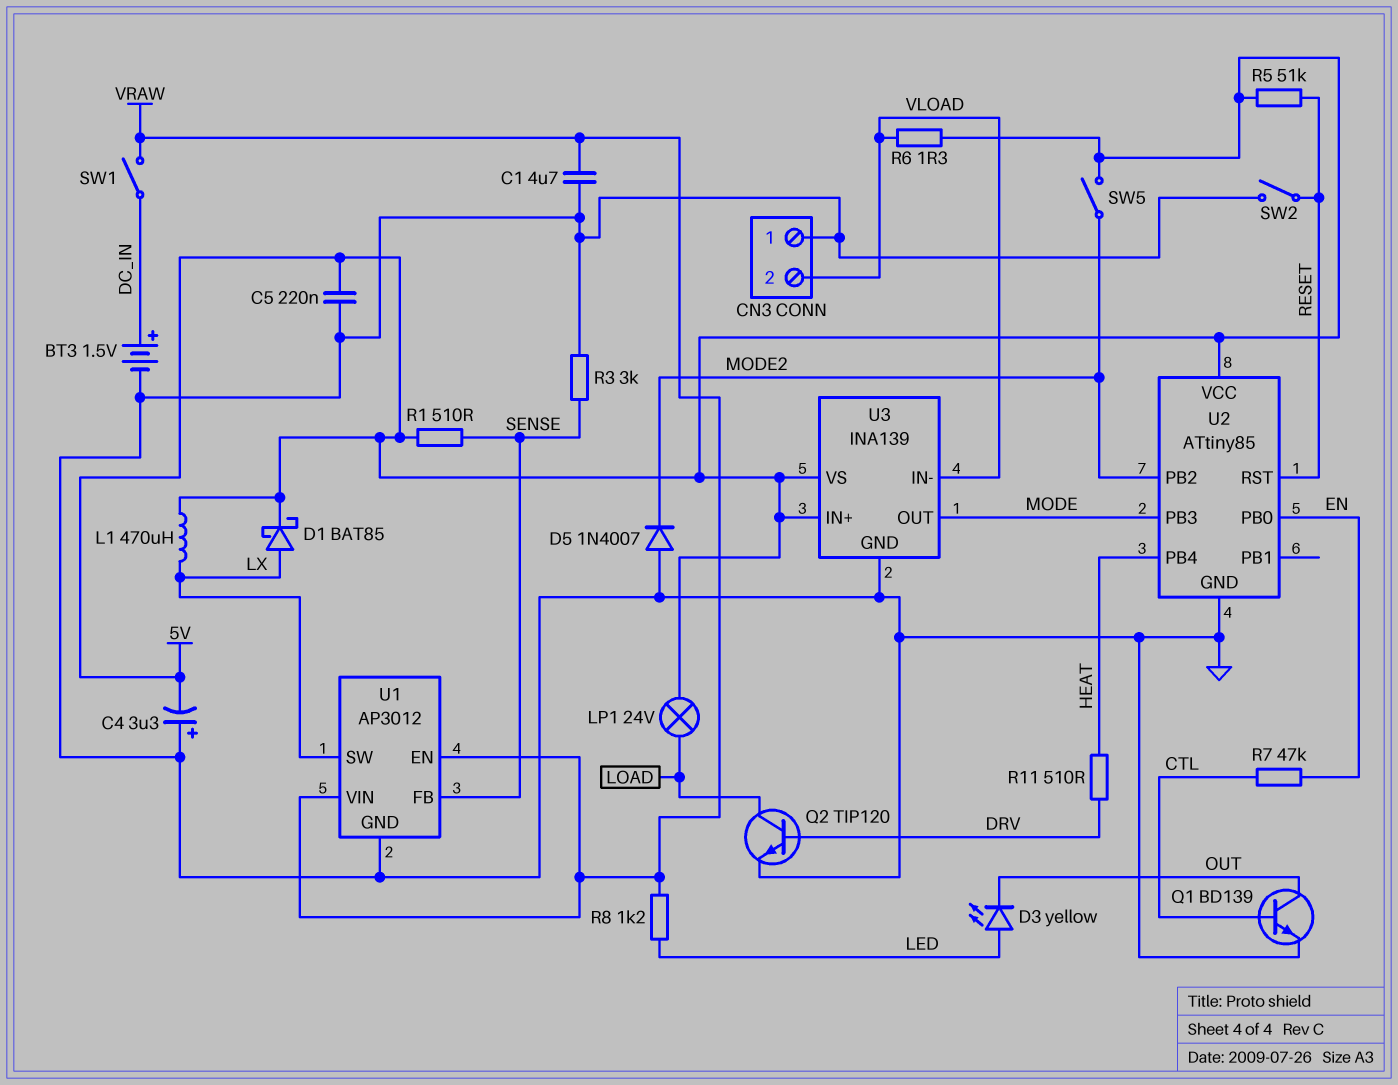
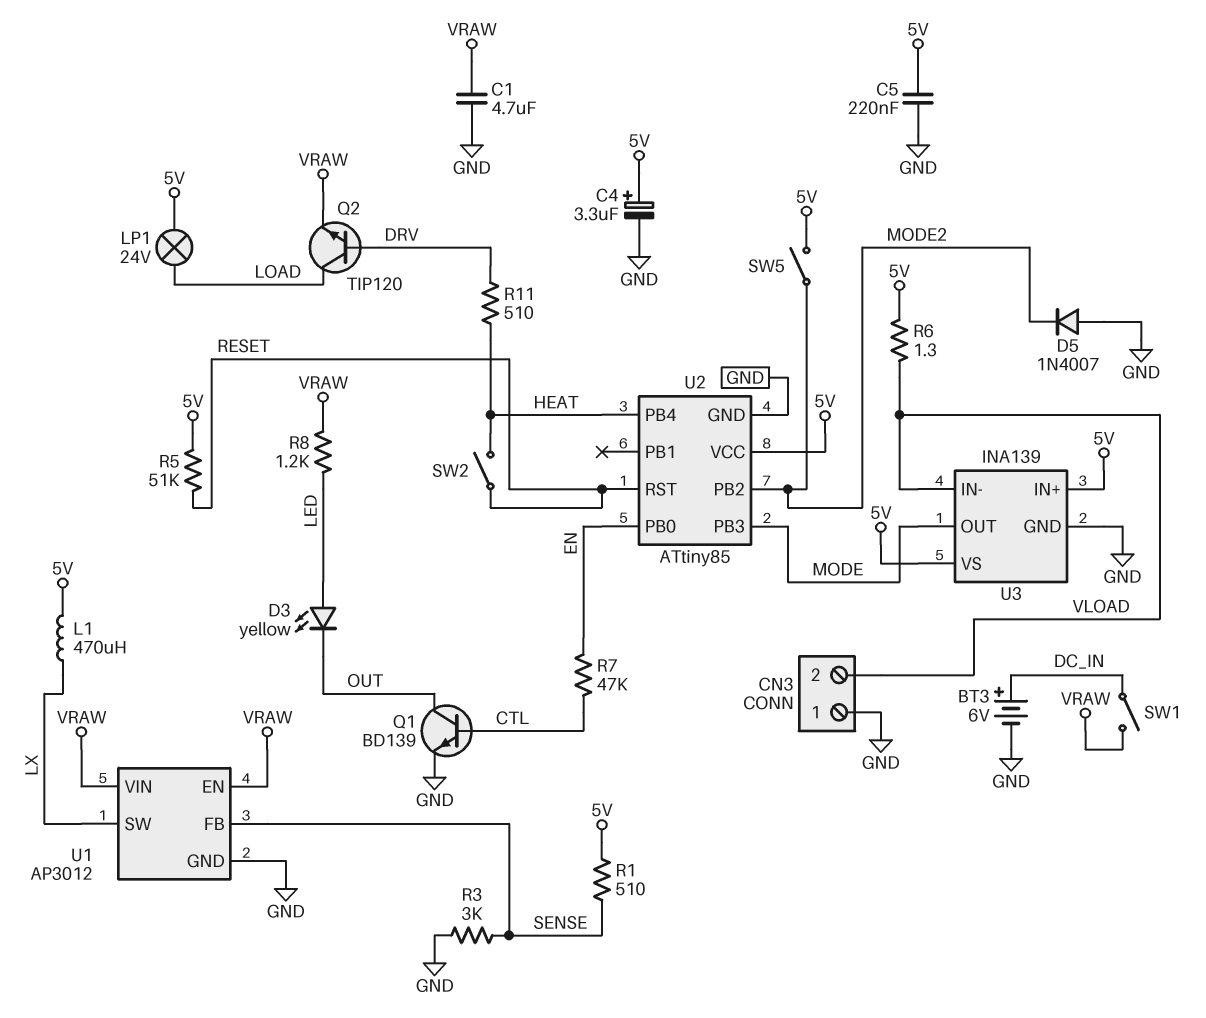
BT3: 1.5V (plus DC_IN, minus GND) -> 6V (plus DC_IN, minus GND)
C4: 3.3uF (plus GND, minus 5V) -> 3.3uF (plus 5V, minus GND)
D1: schottky BAT85 (A LX, K 5V) -> none
Q2: NPN TIP120 (B DRV, C LOAD, E GND) -> NPN TIP120 (B DRV, C LOAD, E VRAW)
SW2: switch (GND, RESET) -> switch (HEAT, RESET)

